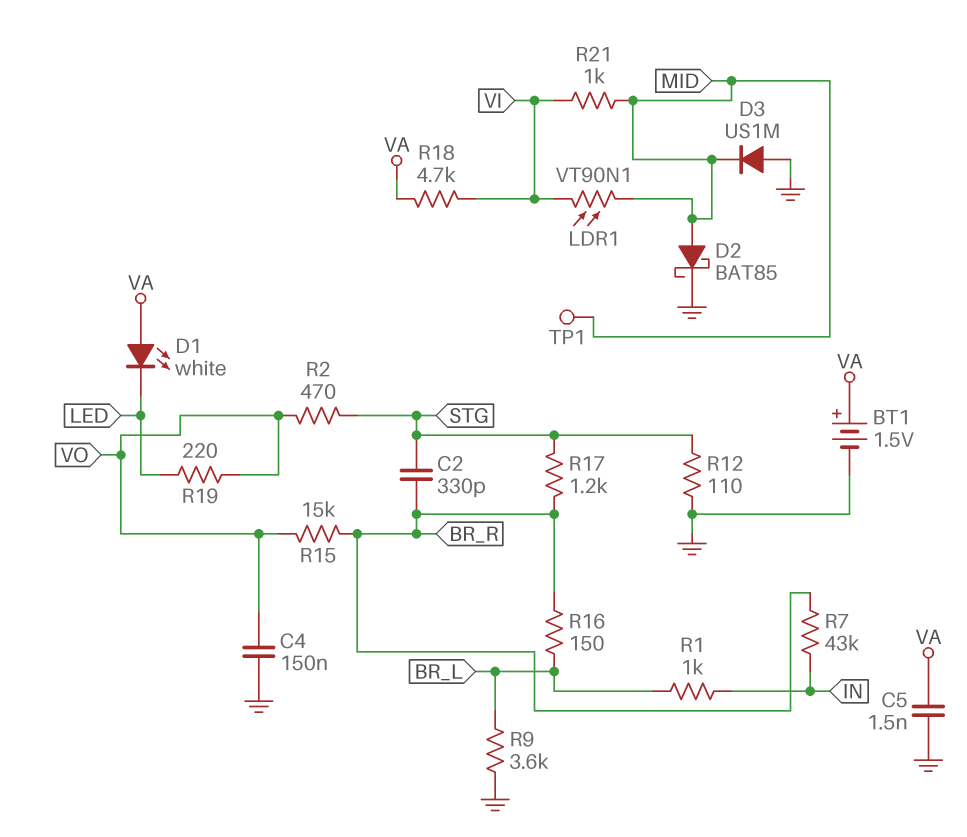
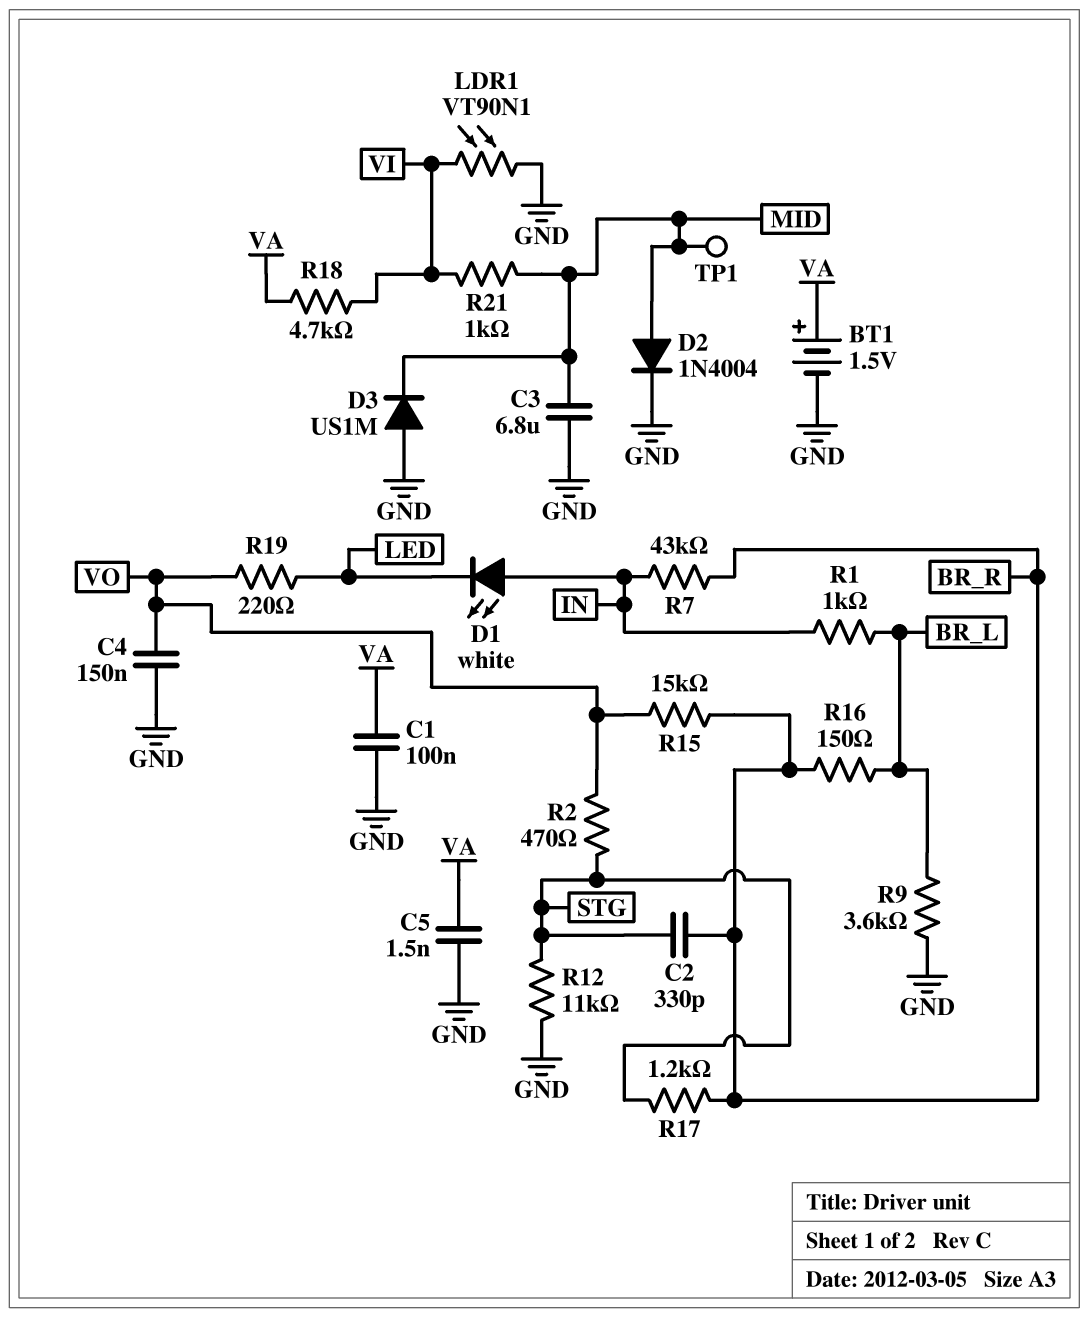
C1: none -> 100nF (GND, VA)
C3: none -> 6.8uF (GND, MID)
D1: LED white (A VA, K LED) -> LED white (A IN, K LED)
D2: schottky BAT85 (A MID, K GND) -> diode 1N4004 (A MID, K GND)
LDR1: VT90N1 (MID, VI) -> VT90N1 (GND, VI)
R12: 110 (GND, STG) -> 11k (GND, STG)

